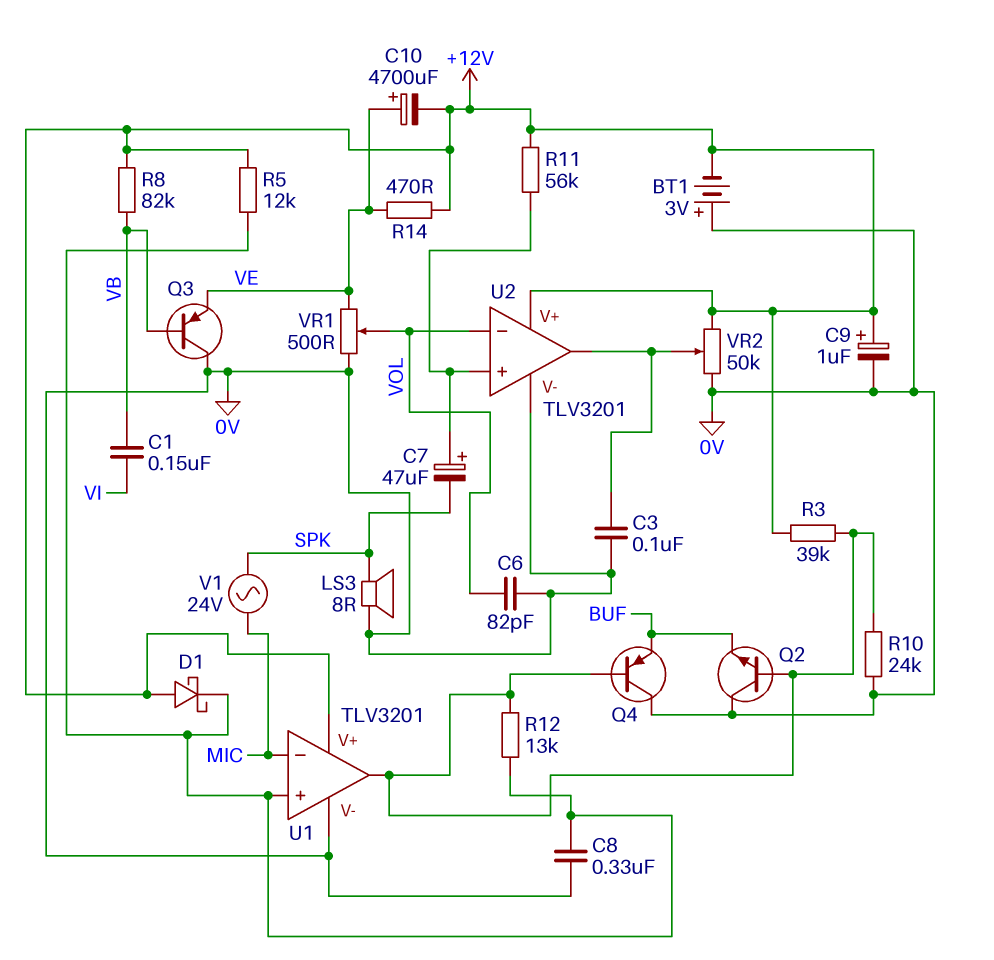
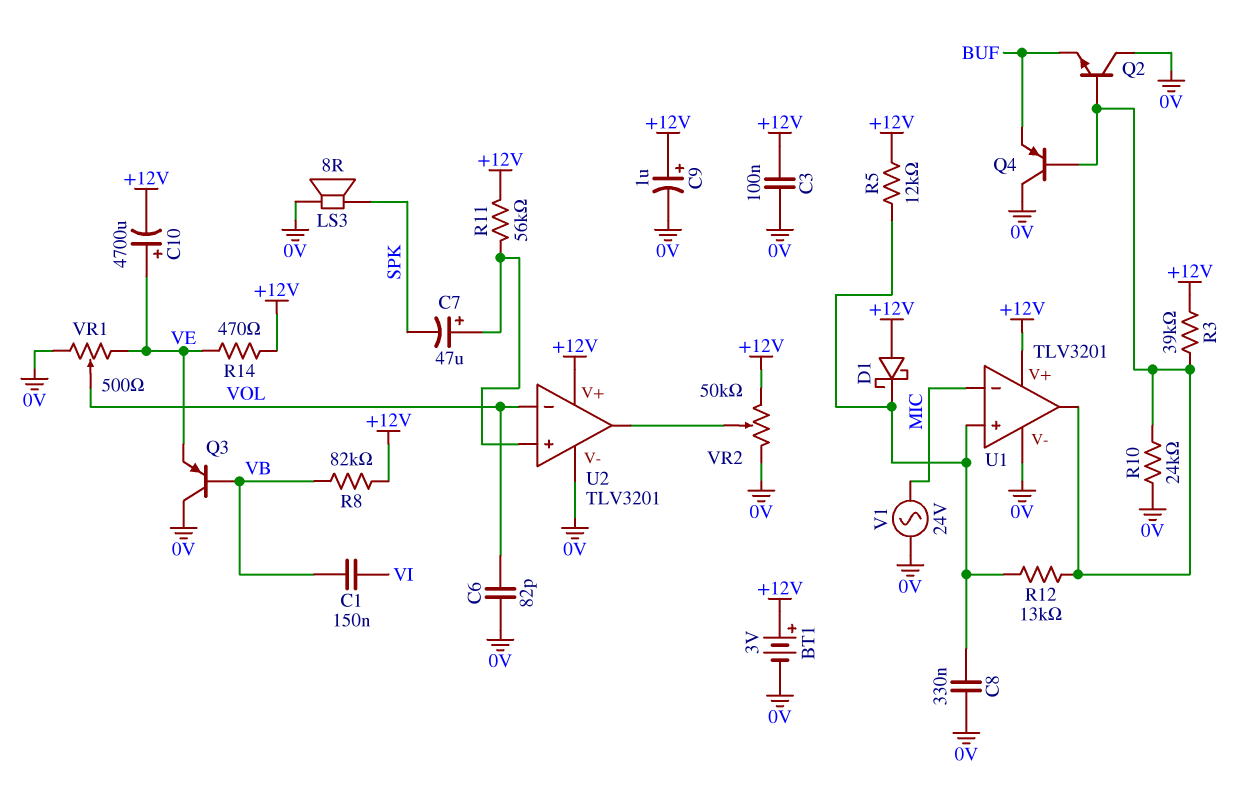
BT1: 3V (plus 0V, minus +12V) -> 3V (plus +12V, minus 0V)
C3: 100nF (0V, U2/out) -> 100nF (+12V, 0V)
V1: AC 24V (MIC, SPK) -> AC 24V (0V, MIC)

